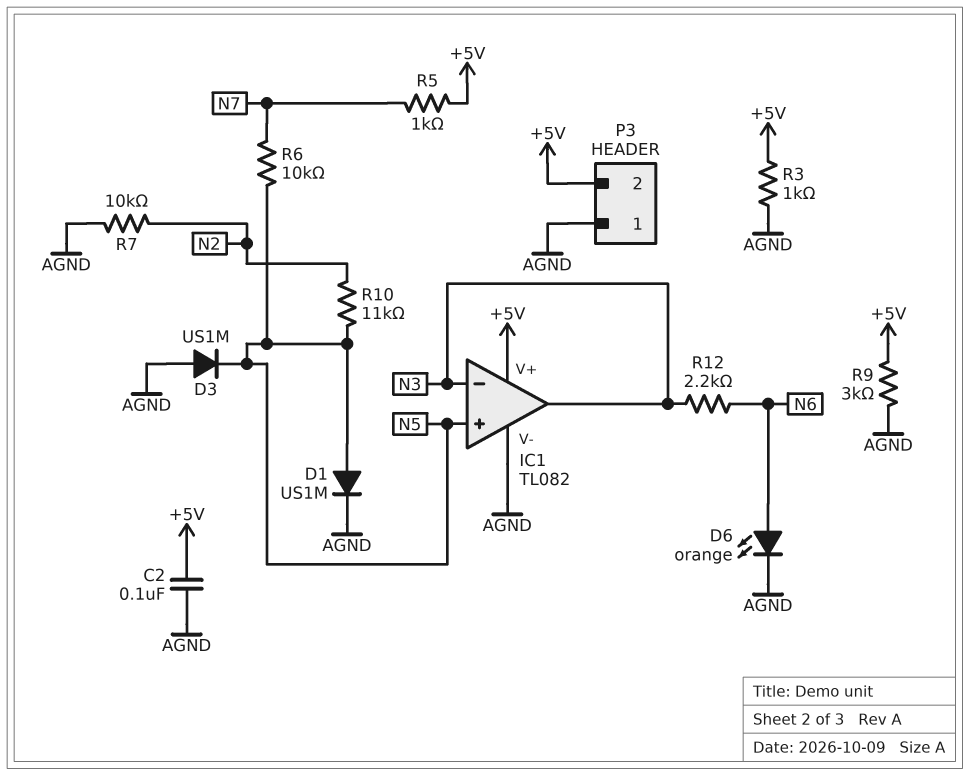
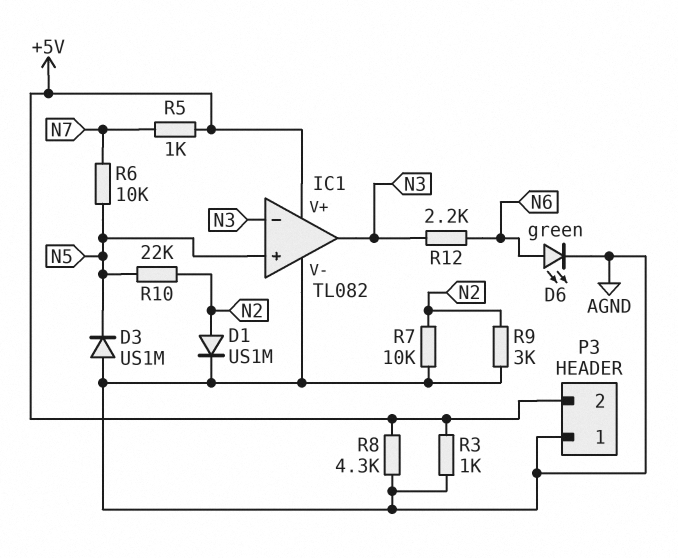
C2: 100nF (+5V, AGND) -> none
D1: diode US1M (A N5, K AGND) -> diode US1M (A N2, K AGND)
D6: LED orange (A N6, K AGND) -> LED green (A N6, K AGND)
R8: none -> 4.3k (+5V, AGND)
R9: 3k (+5V, AGND) -> 3k (AGND, N2)
R10: 11k (N2, N5) -> 22k (N2, N5)

